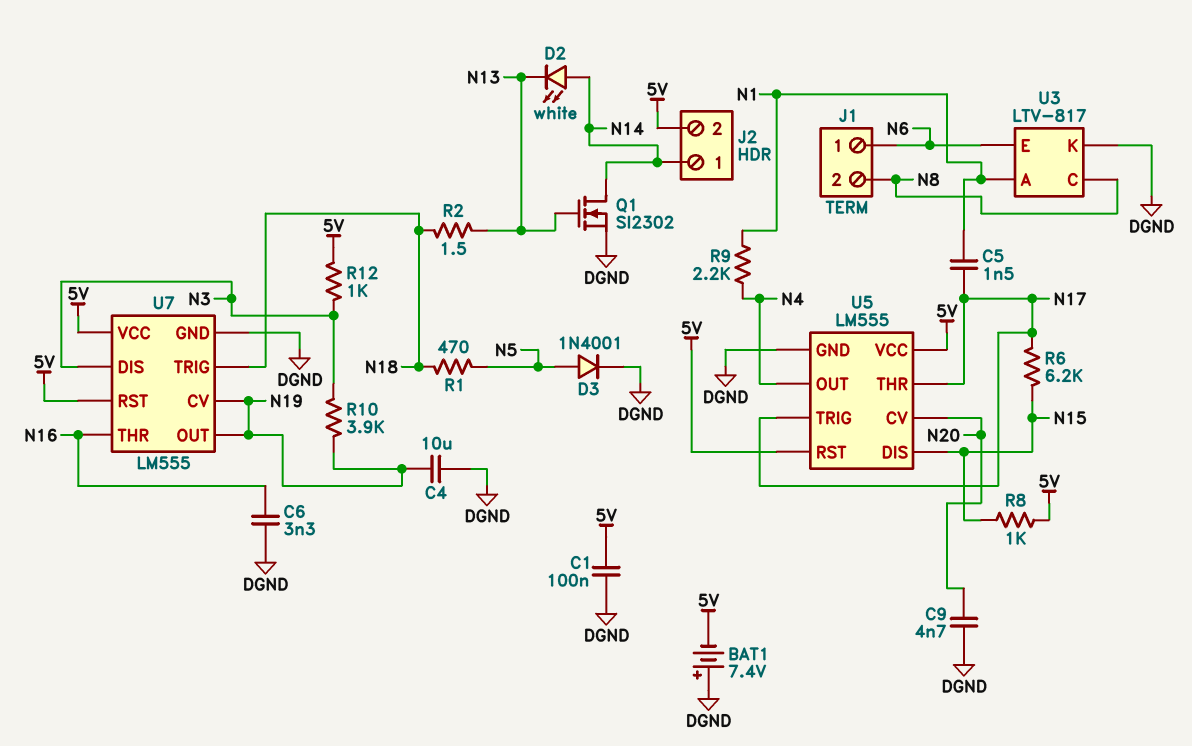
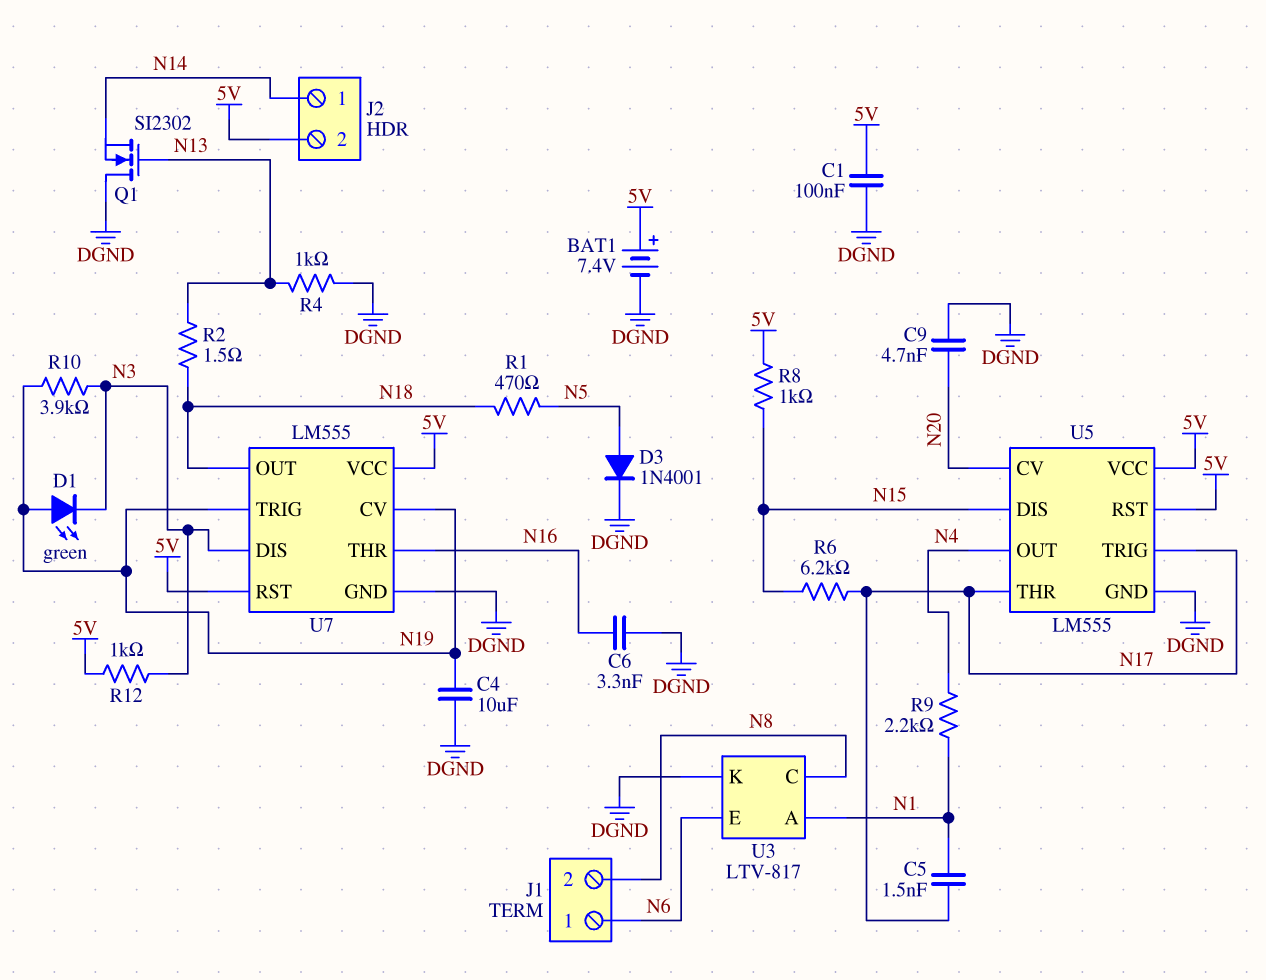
BAT1: 7.4V (plus DGND, minus 5V) -> 7.4V (plus 5V, minus DGND)
D1: none -> LED green (A N19, K N3)
D2: LED white (A N14, K N13) -> none
Q1: NMOS SI2302 (G N13, D N14, S DGND) -> NMOS SI2302 (G N13, D DGND, S N14)
R4: none -> 1k (DGND, N13)
U7 pin OUT: N19 -> N18
U7 pin TRIG: N18 -> N19

